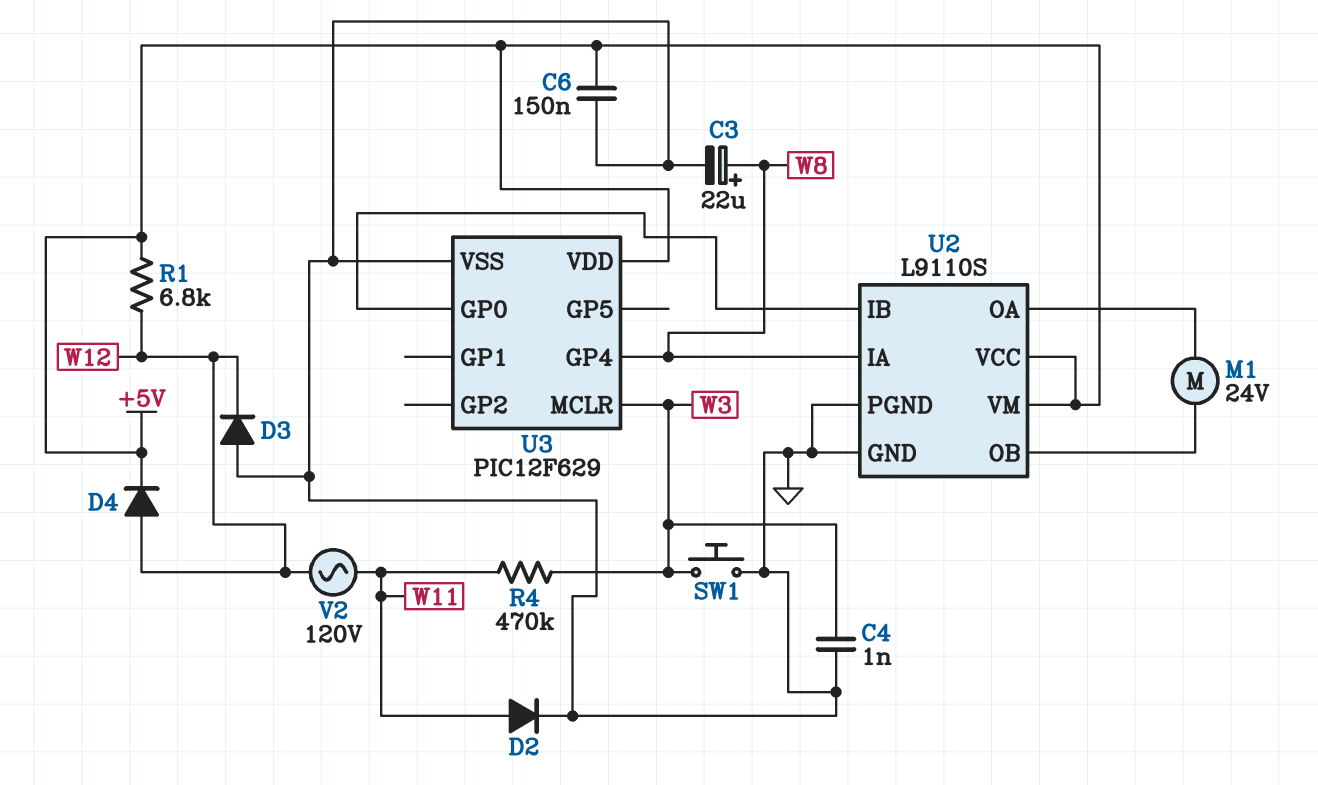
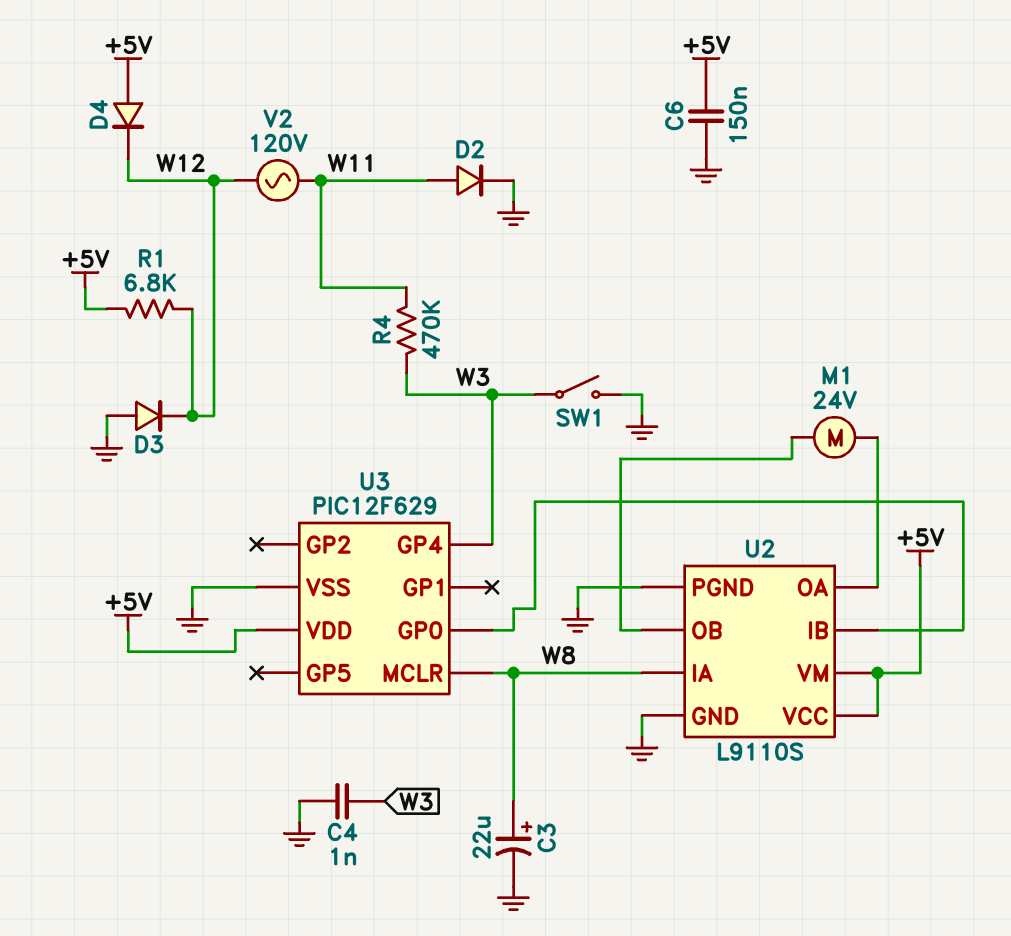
D4: diode (A W12, K +5V) -> diode (A +5V, K W12)
SW1: button (GND, W3) -> switch (GND, W3)
U3 pin GP4: W8 -> W3
U3 pin MCLR: W3 -> W8

